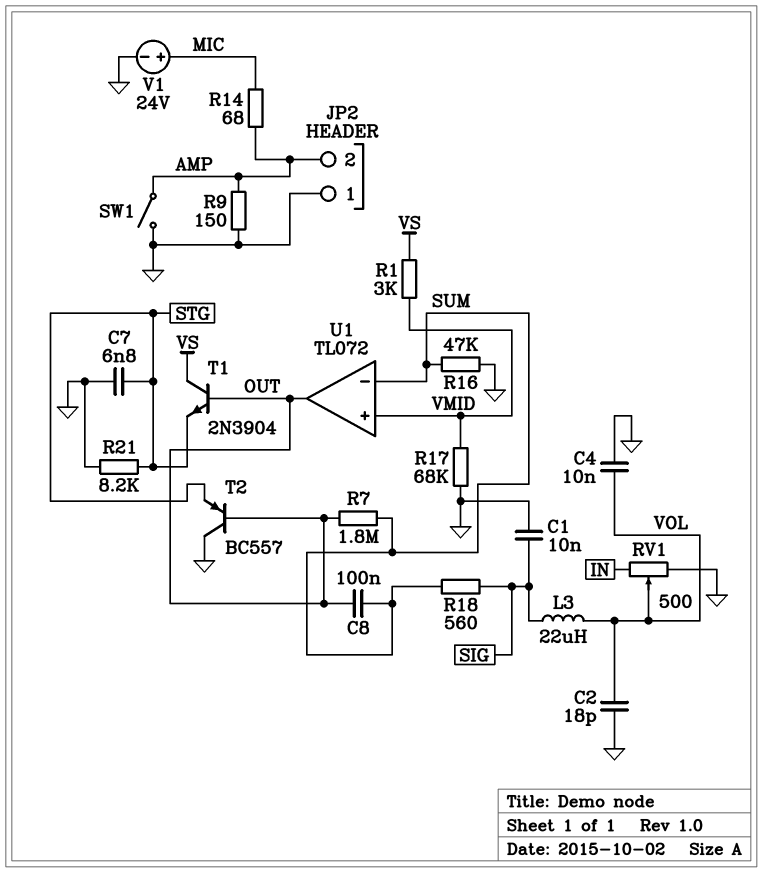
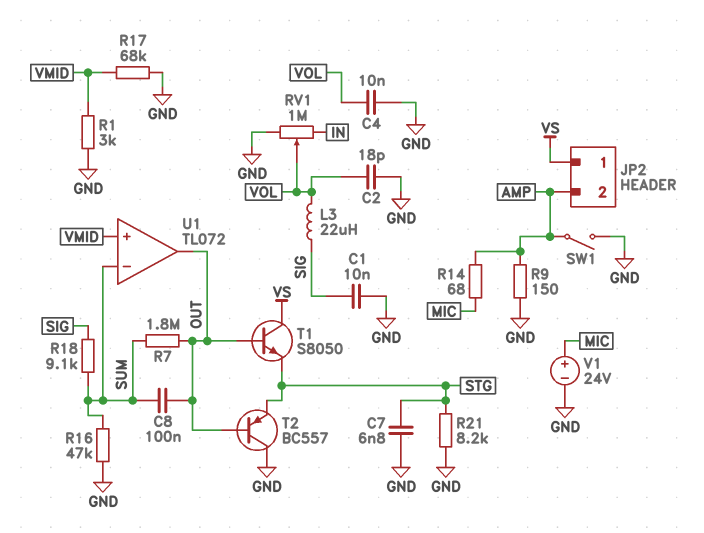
JP2 pin 1: GND -> VS
R1: 3k (VMID, VS) -> 3k (GND, VMID)
R18: 560 (SIG, SUM) -> 9.1k (SIG, SUM)
RV1: 500 (GND, IN, wiper VOL) -> 1M (GND, IN, wiper VOL)
T1: NPN 2N3904 (B OUT, C VS, E STG) -> NPN S8050 (B OUT, C VS, E STG)

